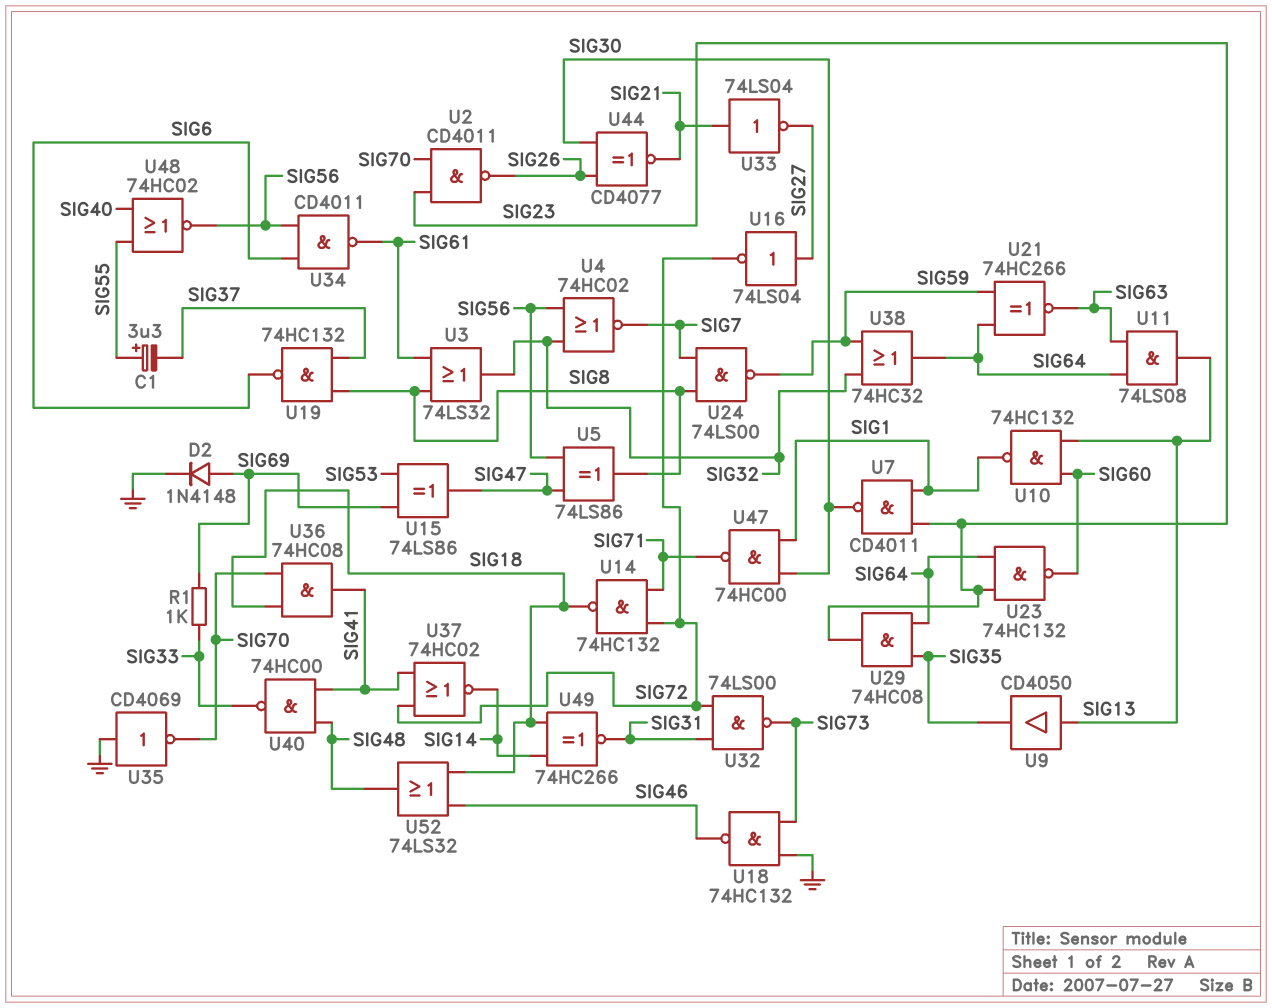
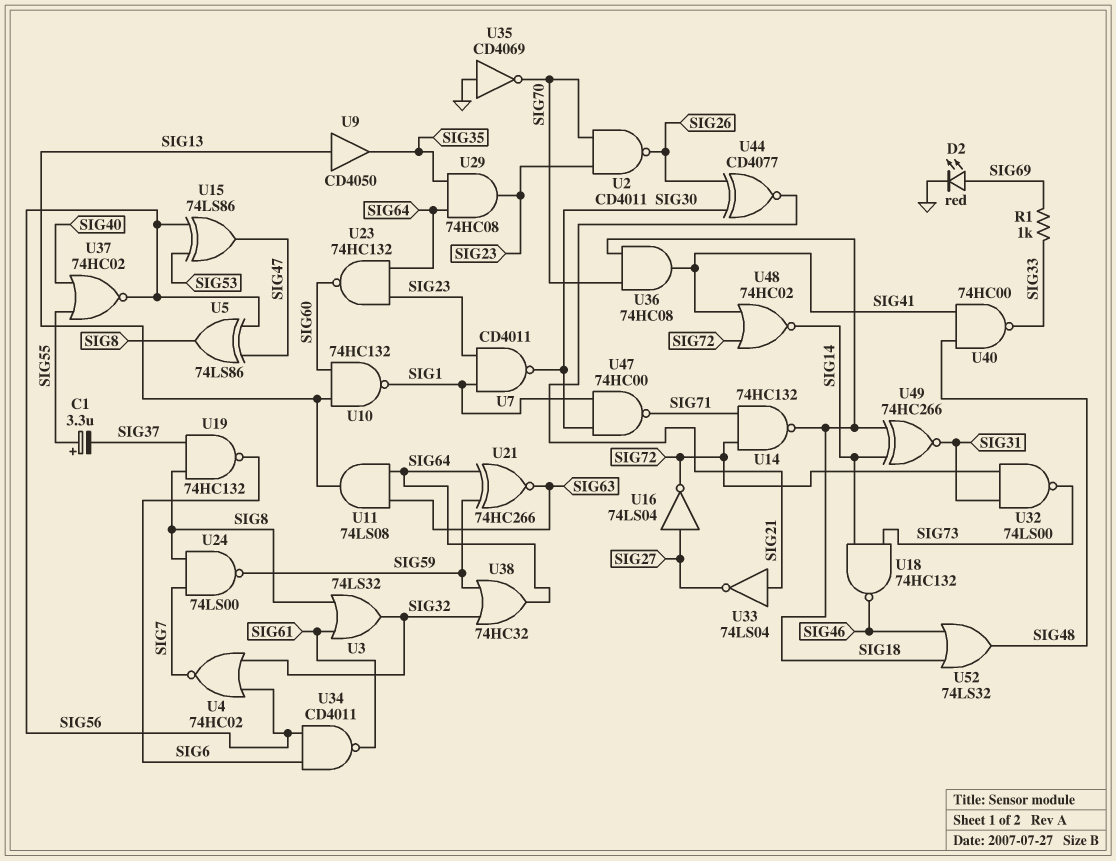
D2: diode 1N4148 (A SIG69, K GND) -> LED red (A SIG69, K GND)
U15: XOR 74LS86 (in SIG53, in SIG69, out SIG47) -> XOR 74LS86 (in SIG53, in SIG56, out SIG47)
U18: NAND 74HC132 (in GND, in SIG73, out SIG46) -> NAND 74HC132 (in SIG14, in SIG73, out SIG46)
U37: NOR 74HC02 (in SIG41, in SIG72, out SIG14) -> NOR 74HC02 (in SIG40, in SIG55, out SIG56)
U48: NOR 74HC02 (in SIG40, in SIG55, out SIG56) -> NOR 74HC02 (in SIG41, in SIG72, out SIG14)

